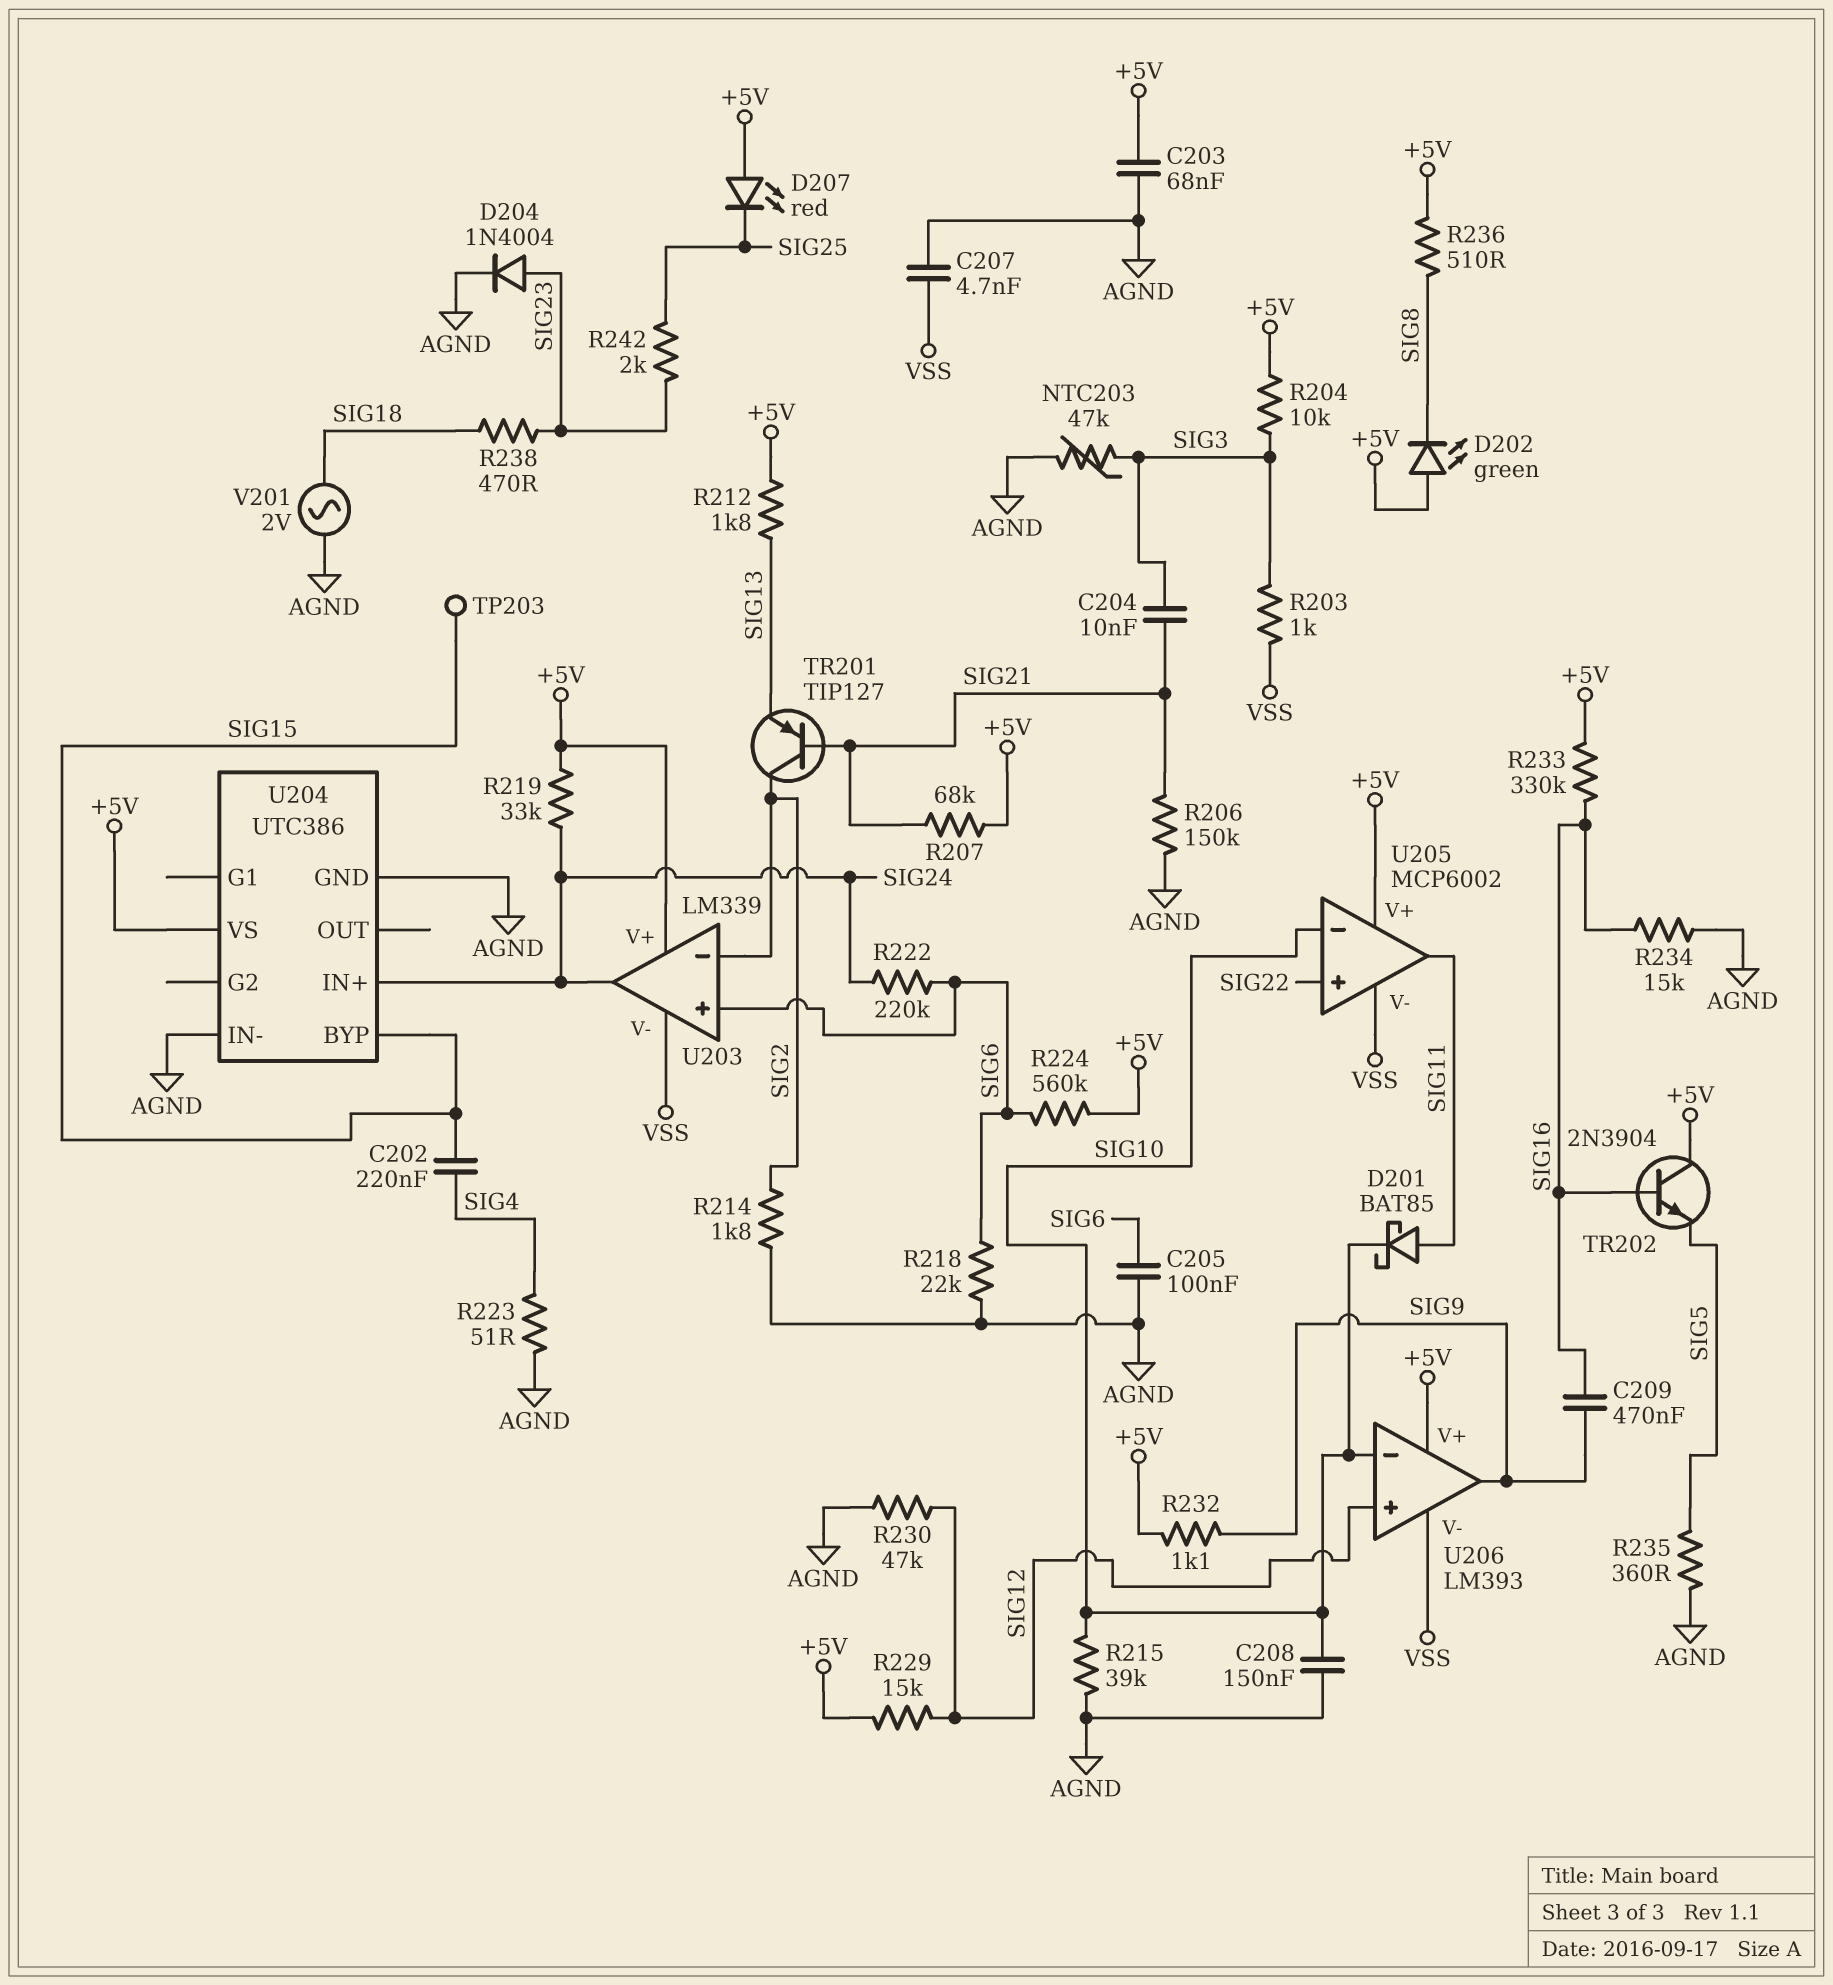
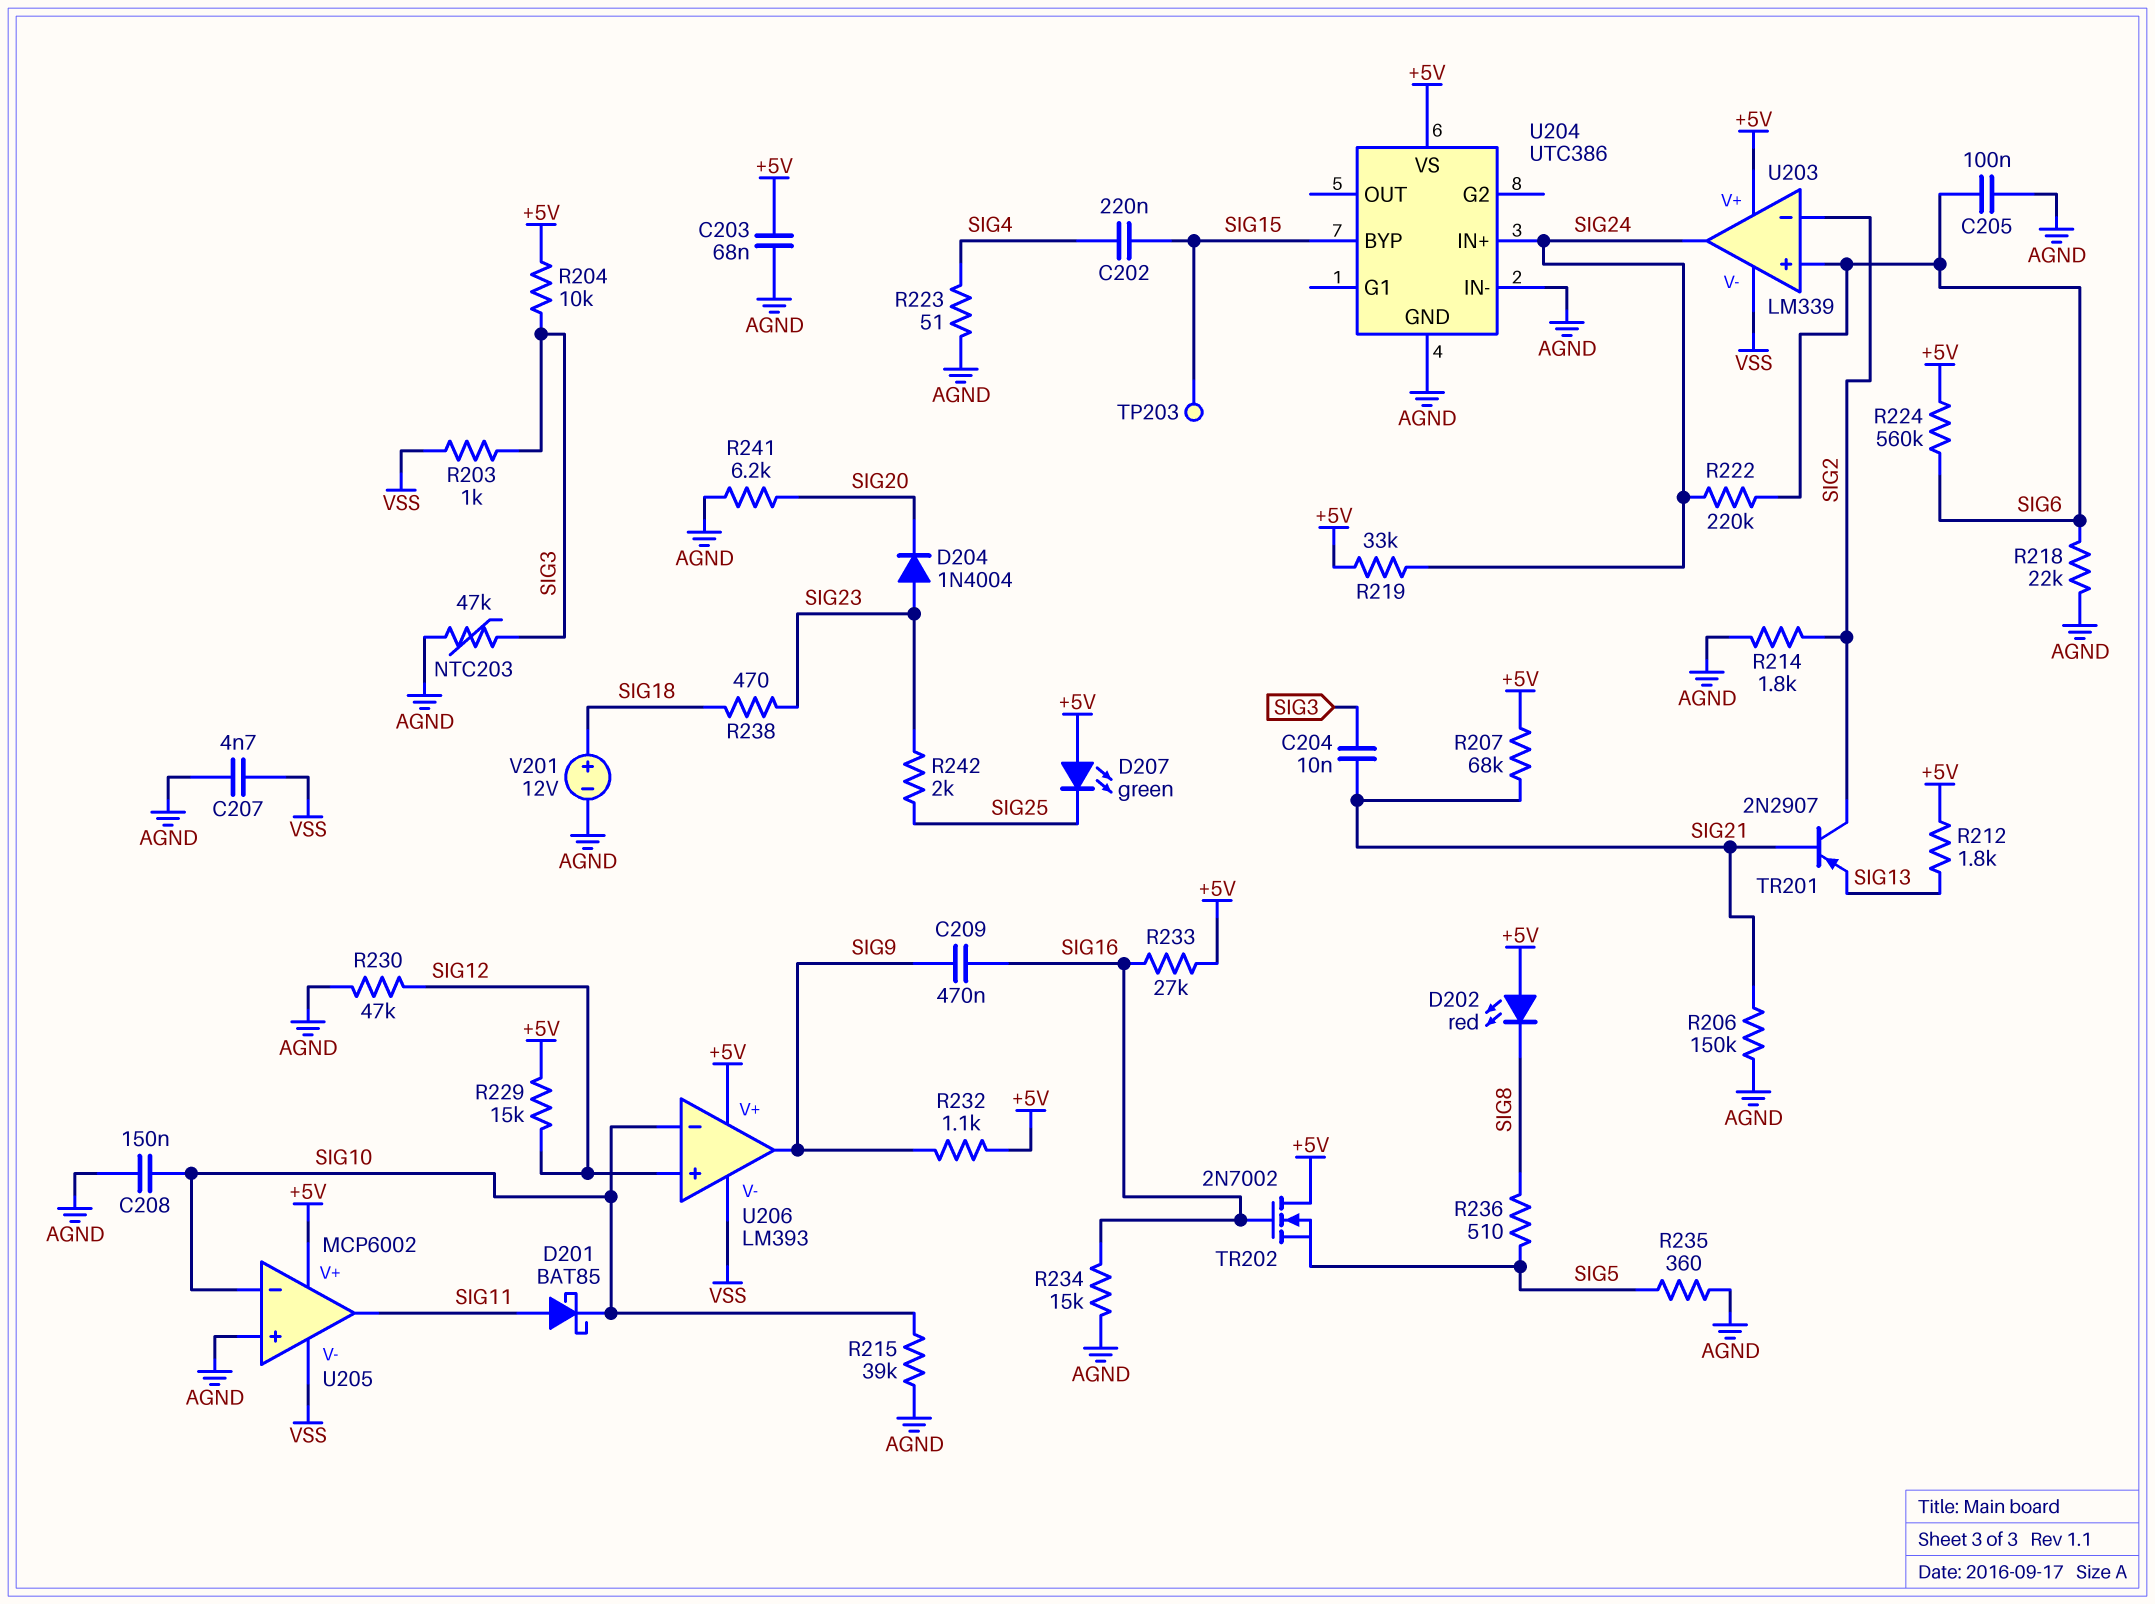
D202: LED green (A +5V, K SIG8) -> LED red (A +5V, K SIG8)
D204: diode 1N4004 (A SIG23, K AGND) -> diode 1N4004 (A SIG23, K SIG20)
D207: LED red (A +5V, K SIG25) -> LED green (A +5V, K SIG25)
R233: 330k (+5V, SIG16) -> 27k (+5V, SIG16)
R236: 510 (+5V, SIG8) -> 510 (SIG5, SIG8)
R241: none -> 6.2k (AGND, SIG20)
TR201: PNP TIP127 (B SIG21, C SIG2, E SIG13) -> PNP 2N2907 (B SIG21, C SIG2, E SIG13)
TR202: NPN 2N3904 (B SIG16, C +5V, E SIG5) -> NMOS 2N7002 (G SIG16, D +5V, S SIG5)
U205 pin in+: SIG22 -> AGND
V201: AC 2V (AGND, SIG18) -> 12V (plus SIG18, minus AGND)

